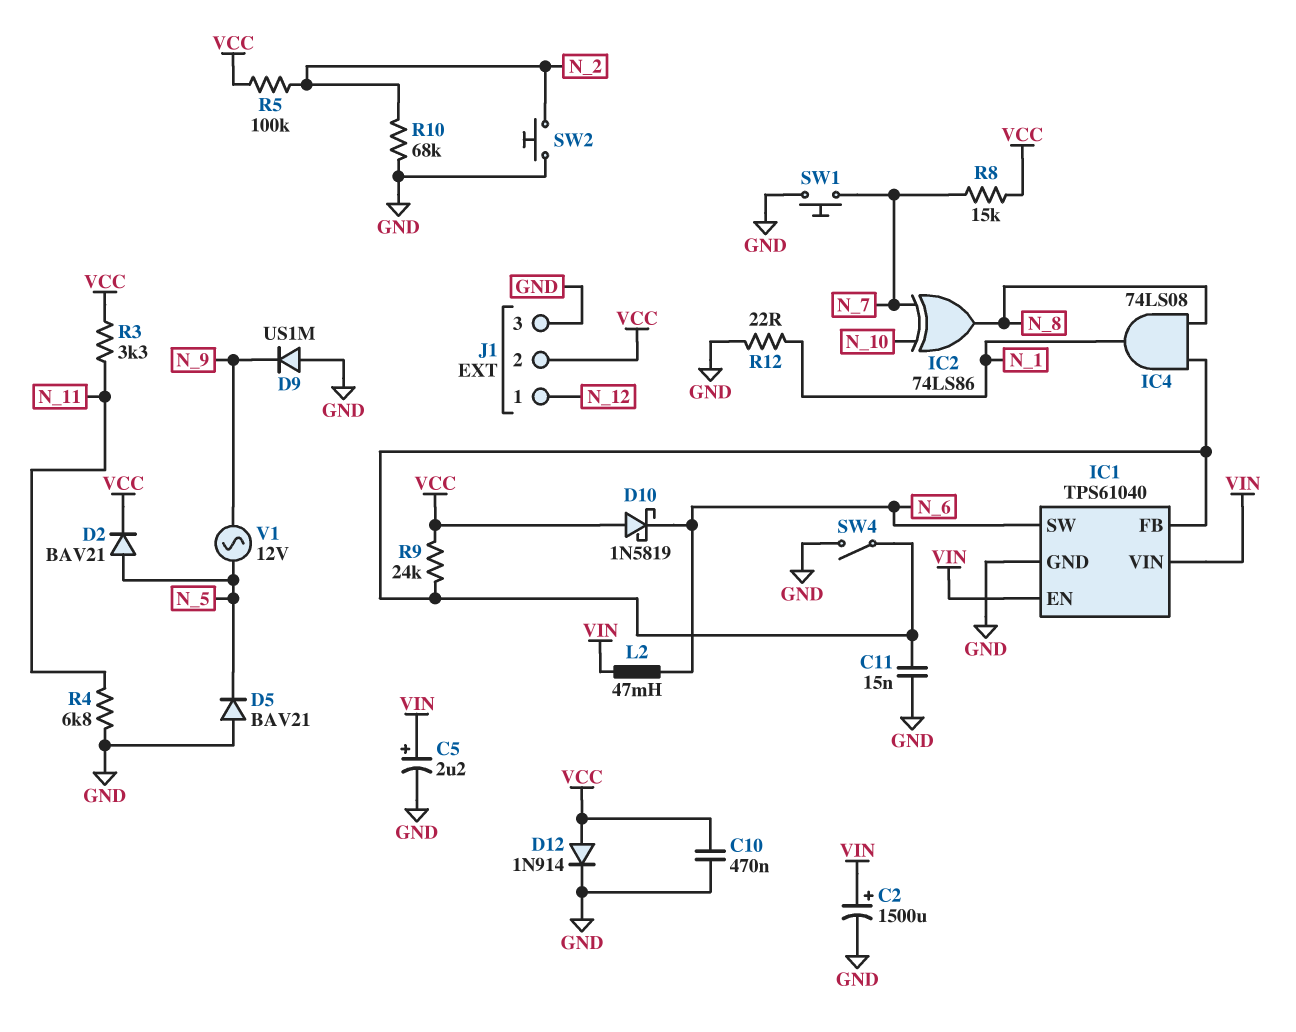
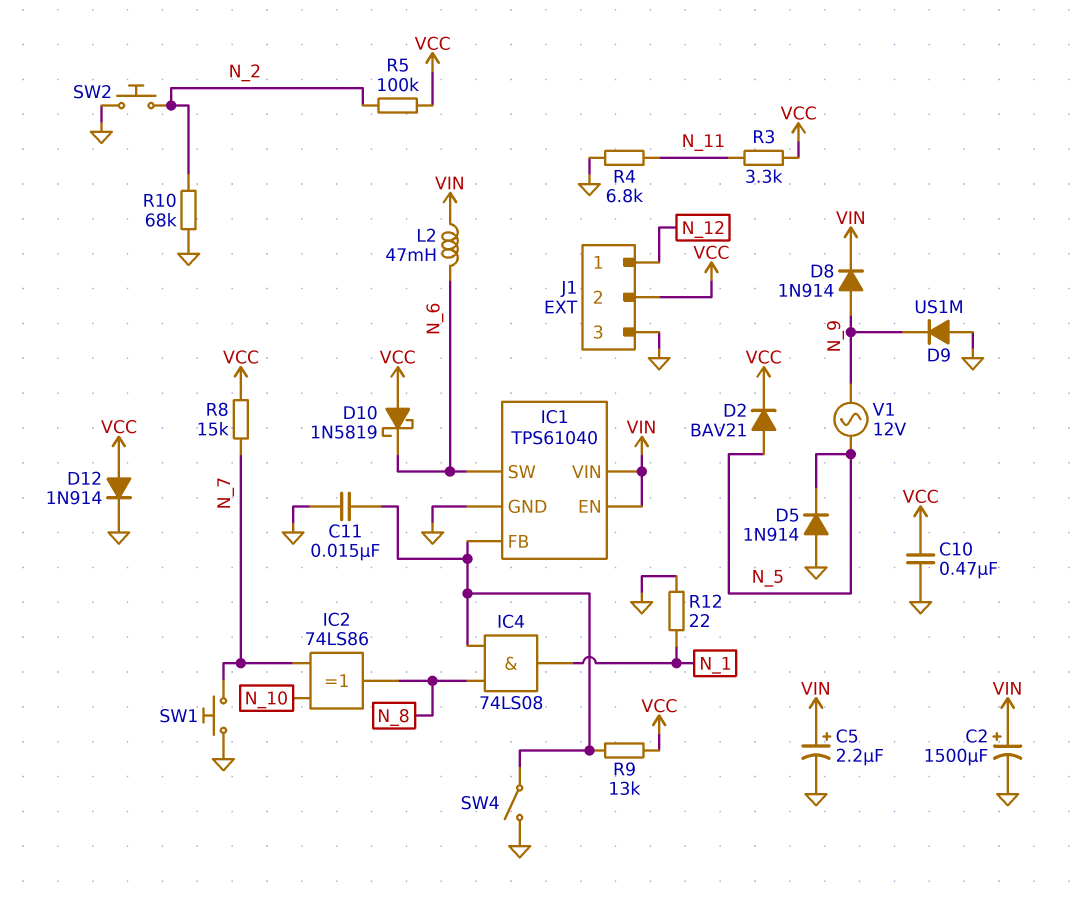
D5: diode BAV21 (A GND, K N_5) -> diode 1N914 (A GND, K N_5)
D8: none -> diode 1N914 (A N_9, K VIN)
R9: 24k (IC1/FB, VCC) -> 13k (IC1/FB, VCC)

